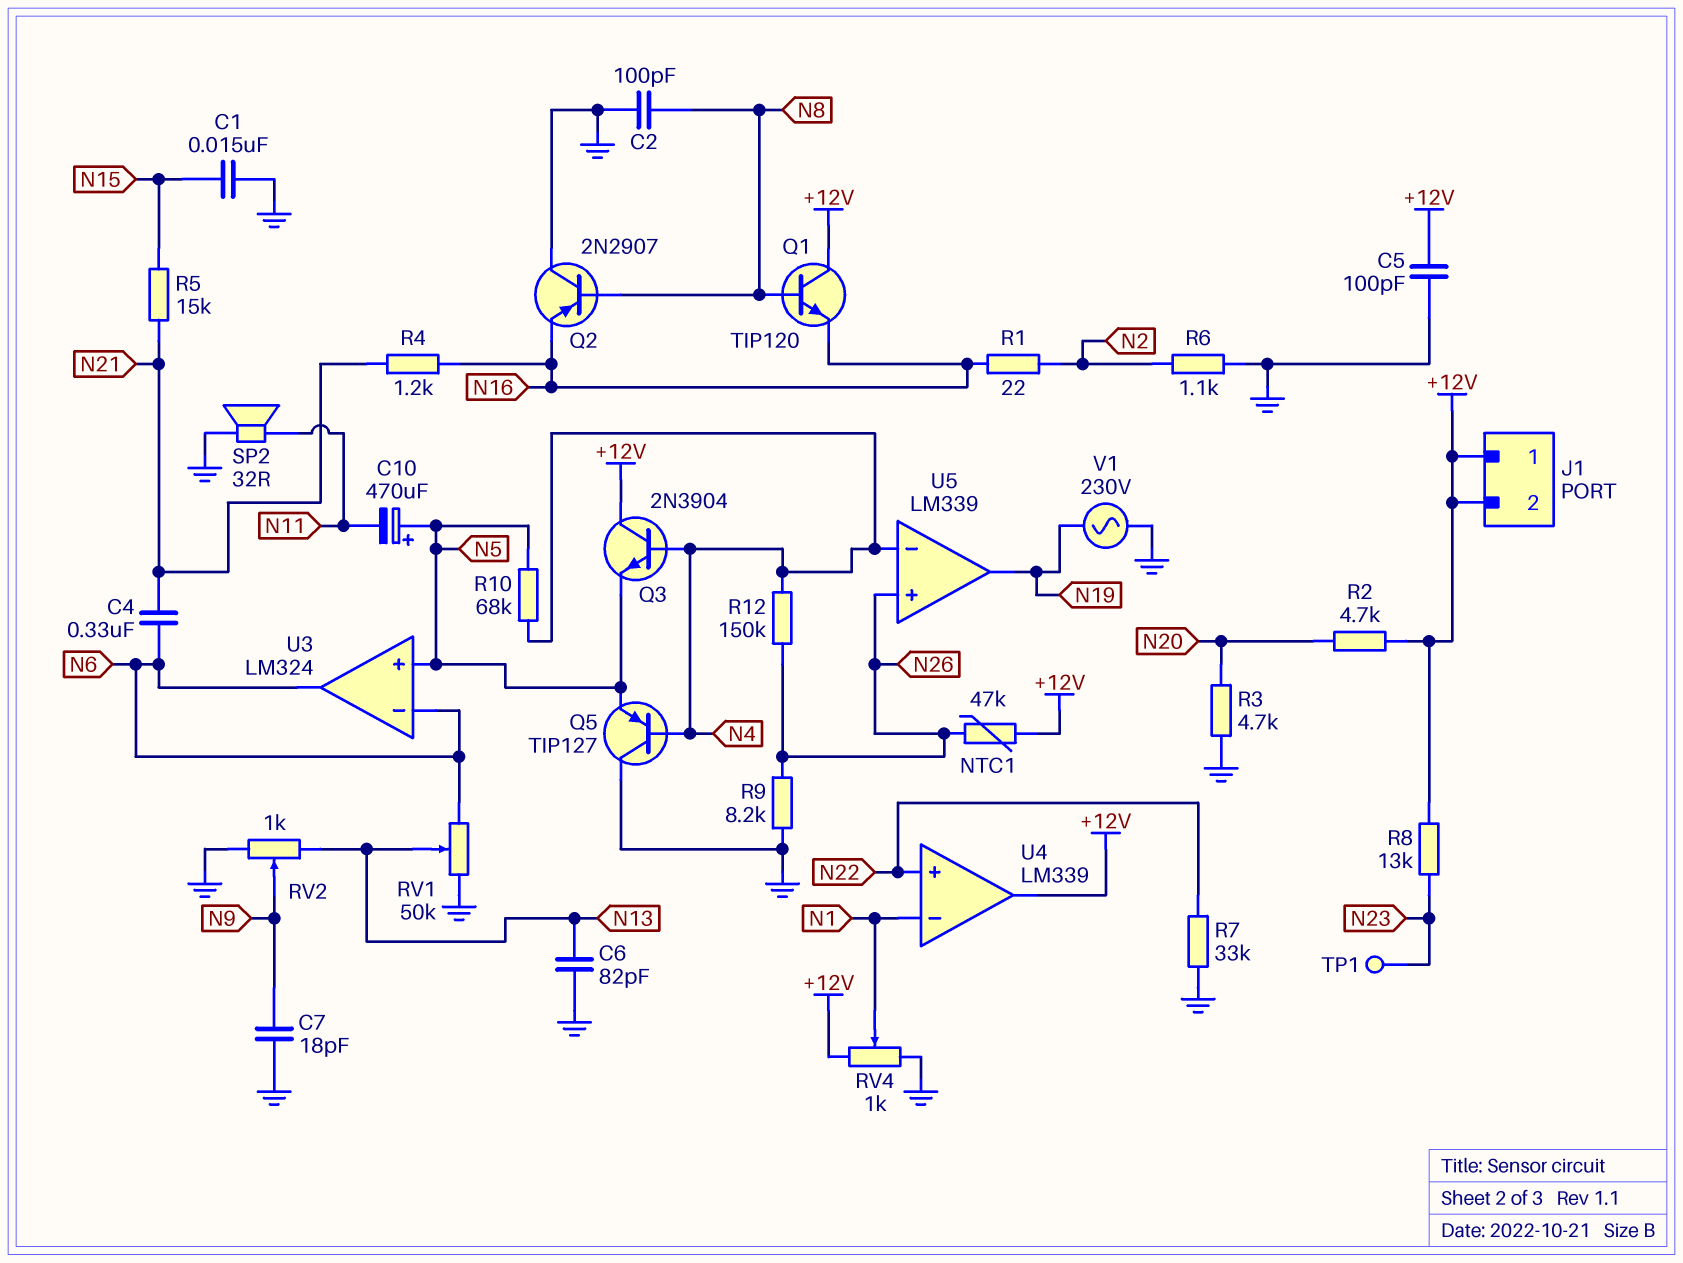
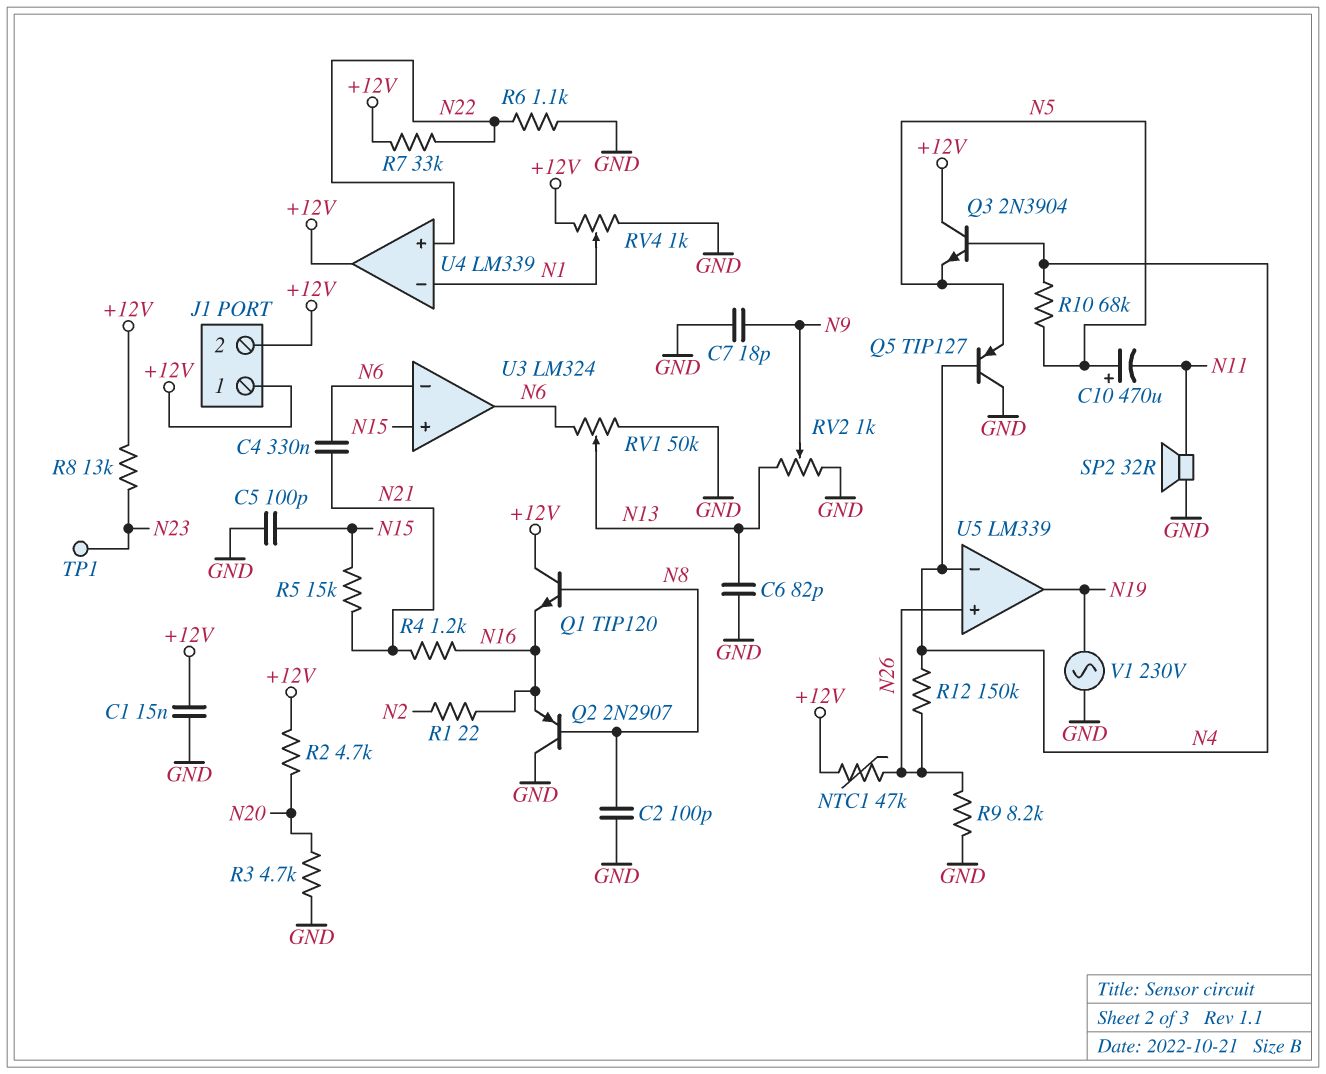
C1: 15nF (GND, N15) -> 15nF (+12V, GND)
C5: 100pF (+12V, GND) -> 100pF (GND, N15)
R6: 1.1k (GND, N2) -> 1.1k (GND, N22)
R7: 33k (GND, N22) -> 33k (+12V, N22)
U3 pin in+: N5 -> N15

